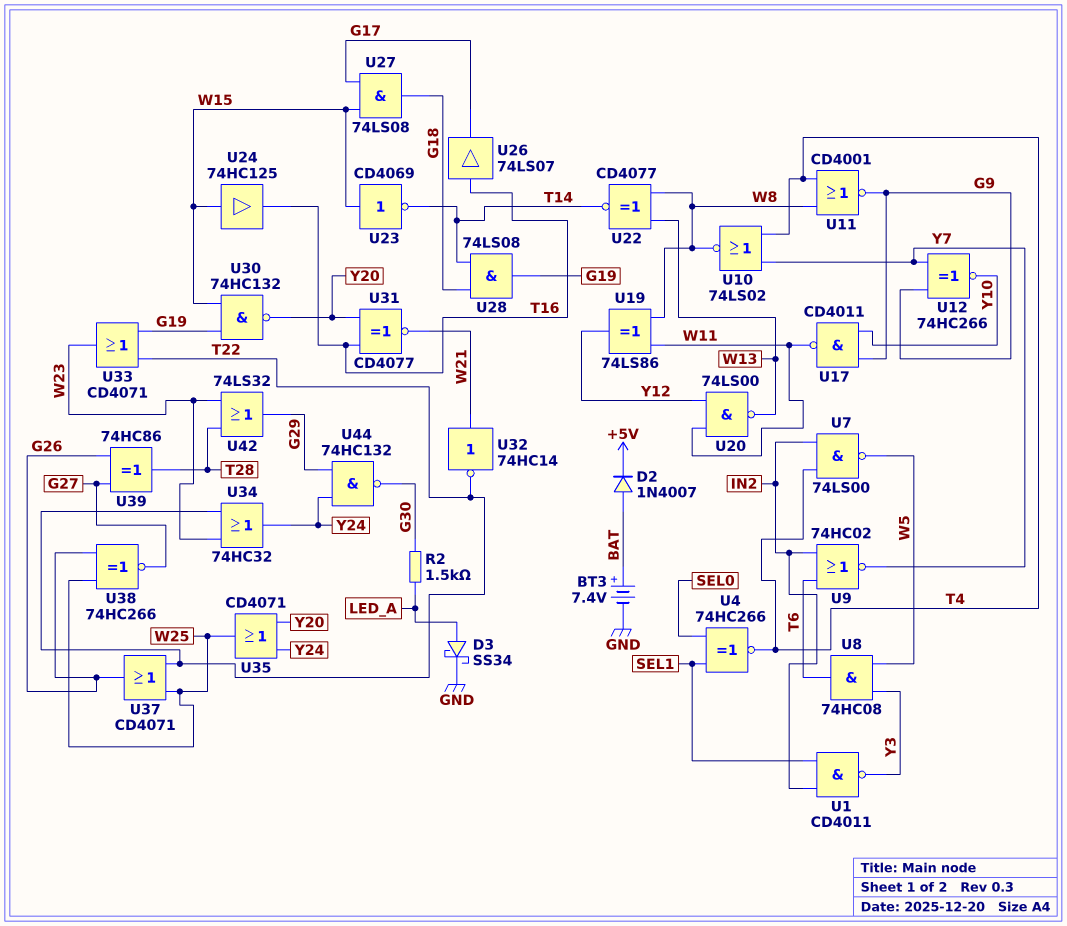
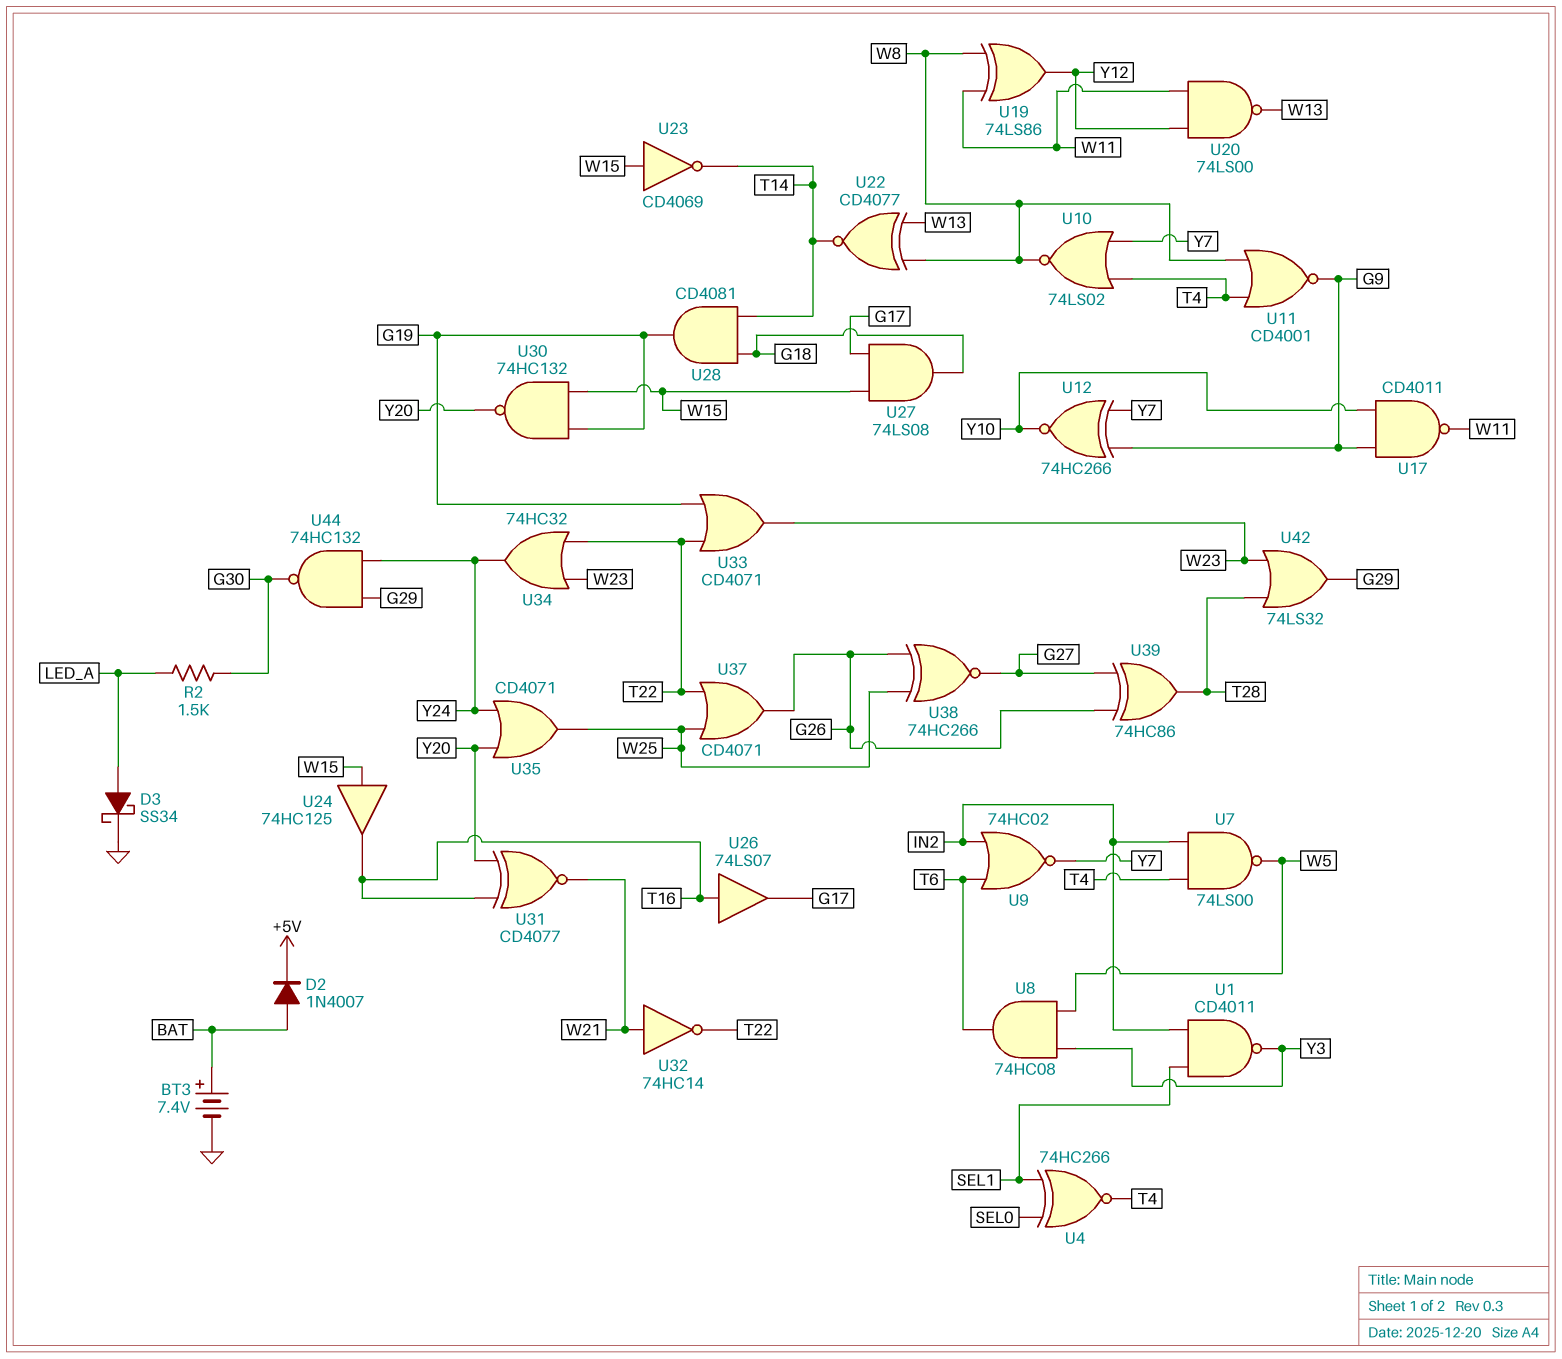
U28: AND 74LS08 (in G18, in T14, out G19) -> AND CD4081 (in G18, in T14, out G19)

